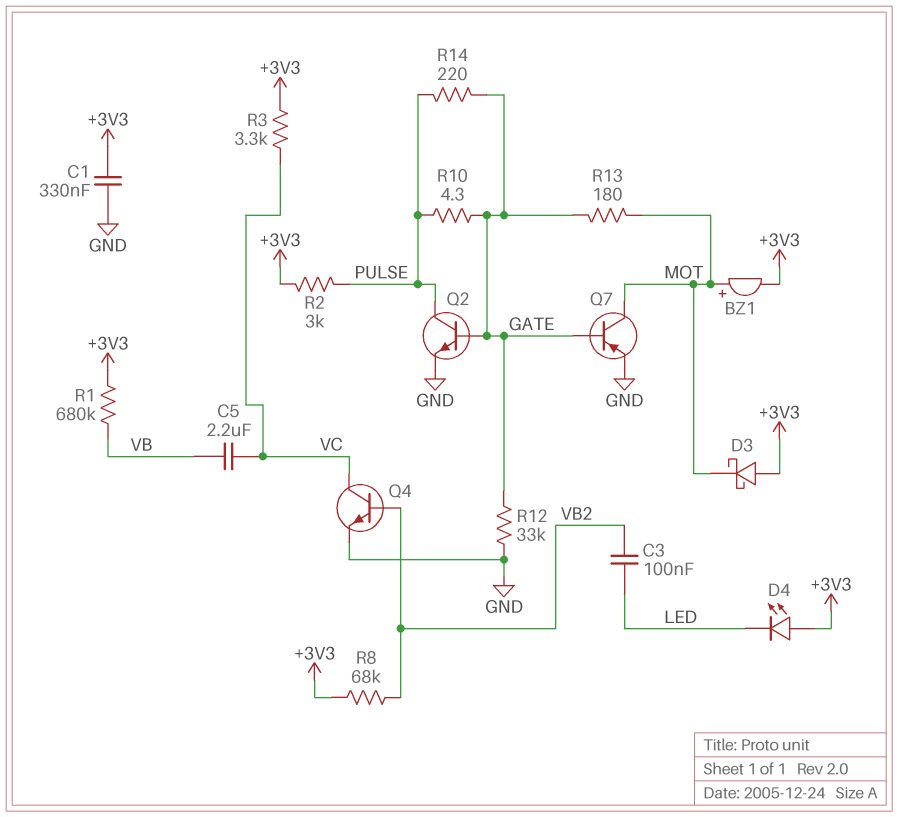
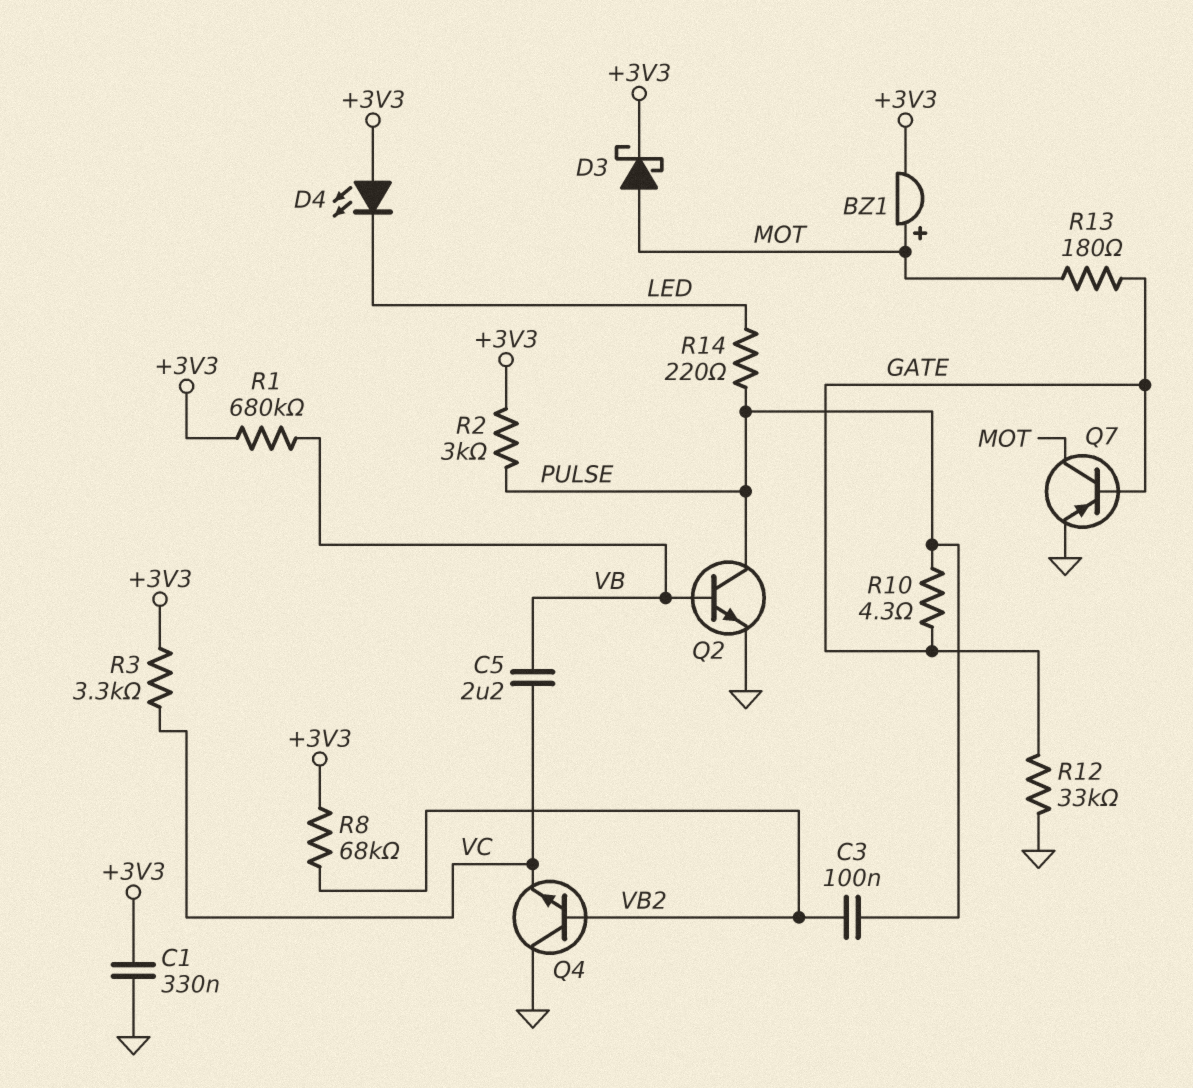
C3: 100nF (LED, VB2) -> 100nF (PULSE, VB2)
D3: schottky (A +3V3, K MOT) -> schottky (A MOT, K +3V3)
Q2: NPN (B GATE, C PULSE, E GND) -> NPN (B VB, C PULSE, E GND)
Q4: NPN (B VB2, C VC, E GND) -> NPN (B VB2, C GND, E VC)
R14: 220 (GATE, PULSE) -> 220 (LED, PULSE)

